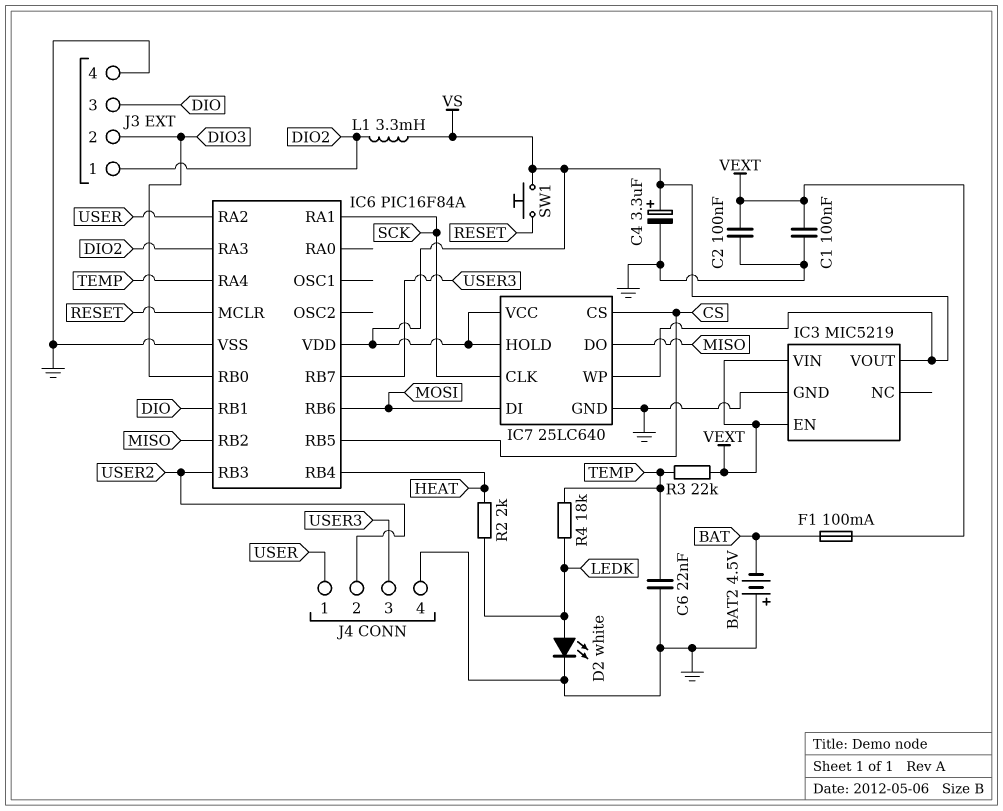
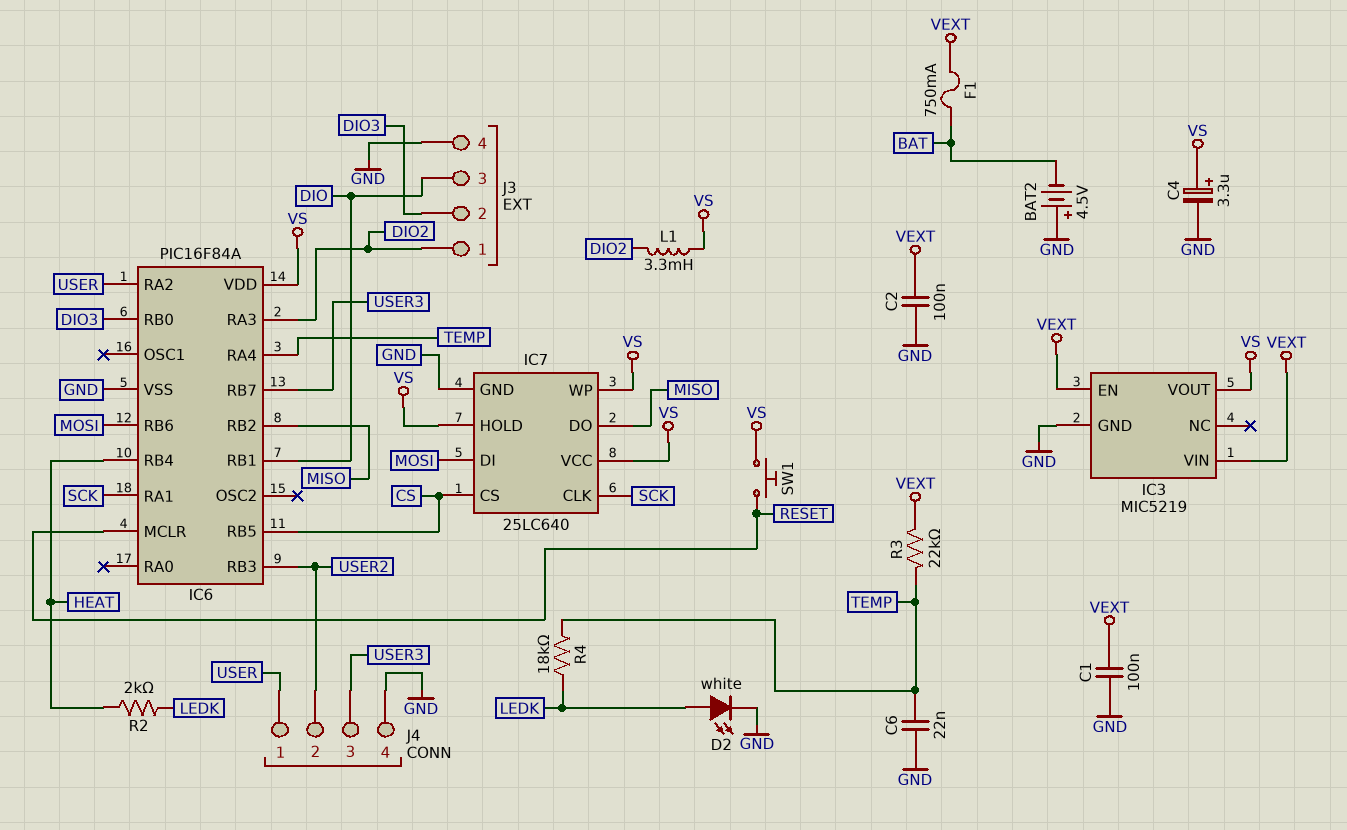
F1: 100mA (BAT, VEXT) -> 750mA (BAT, VEXT)

